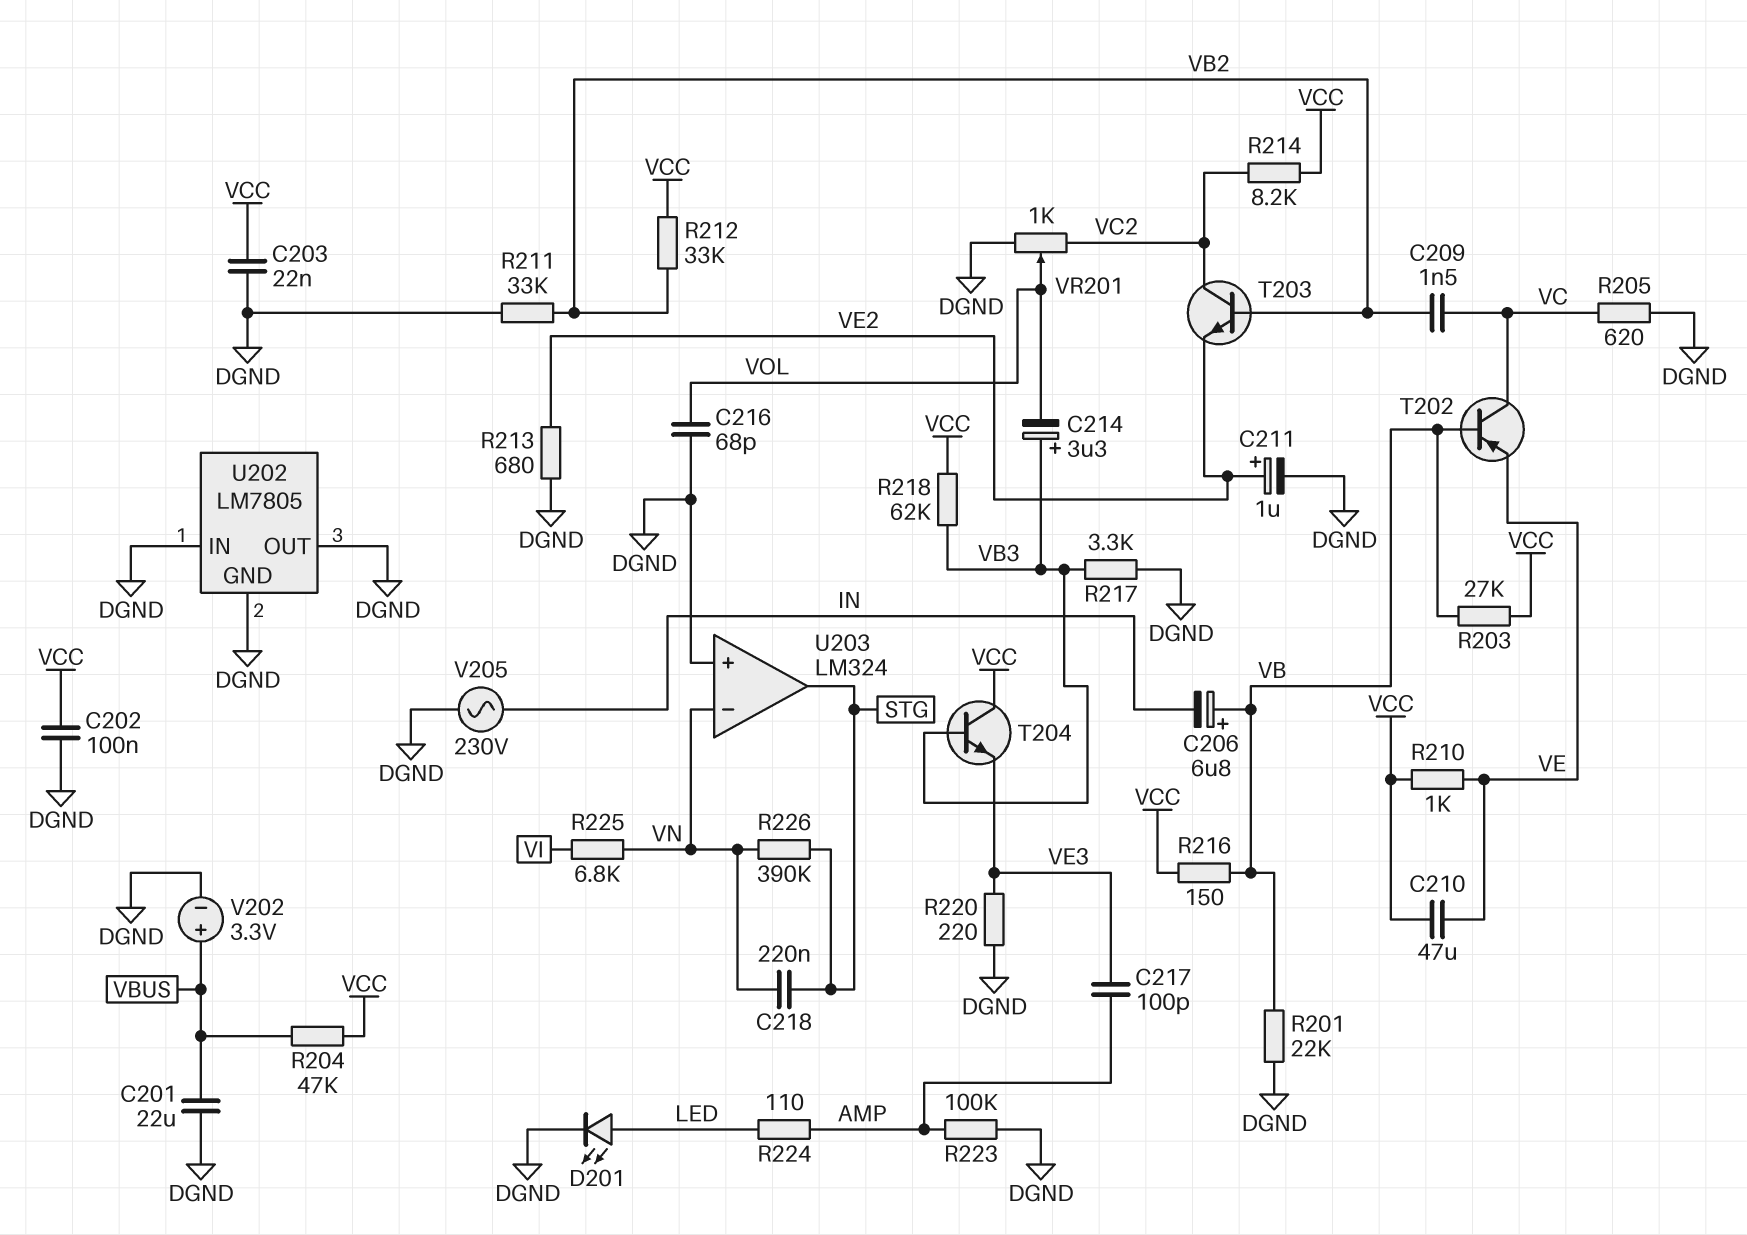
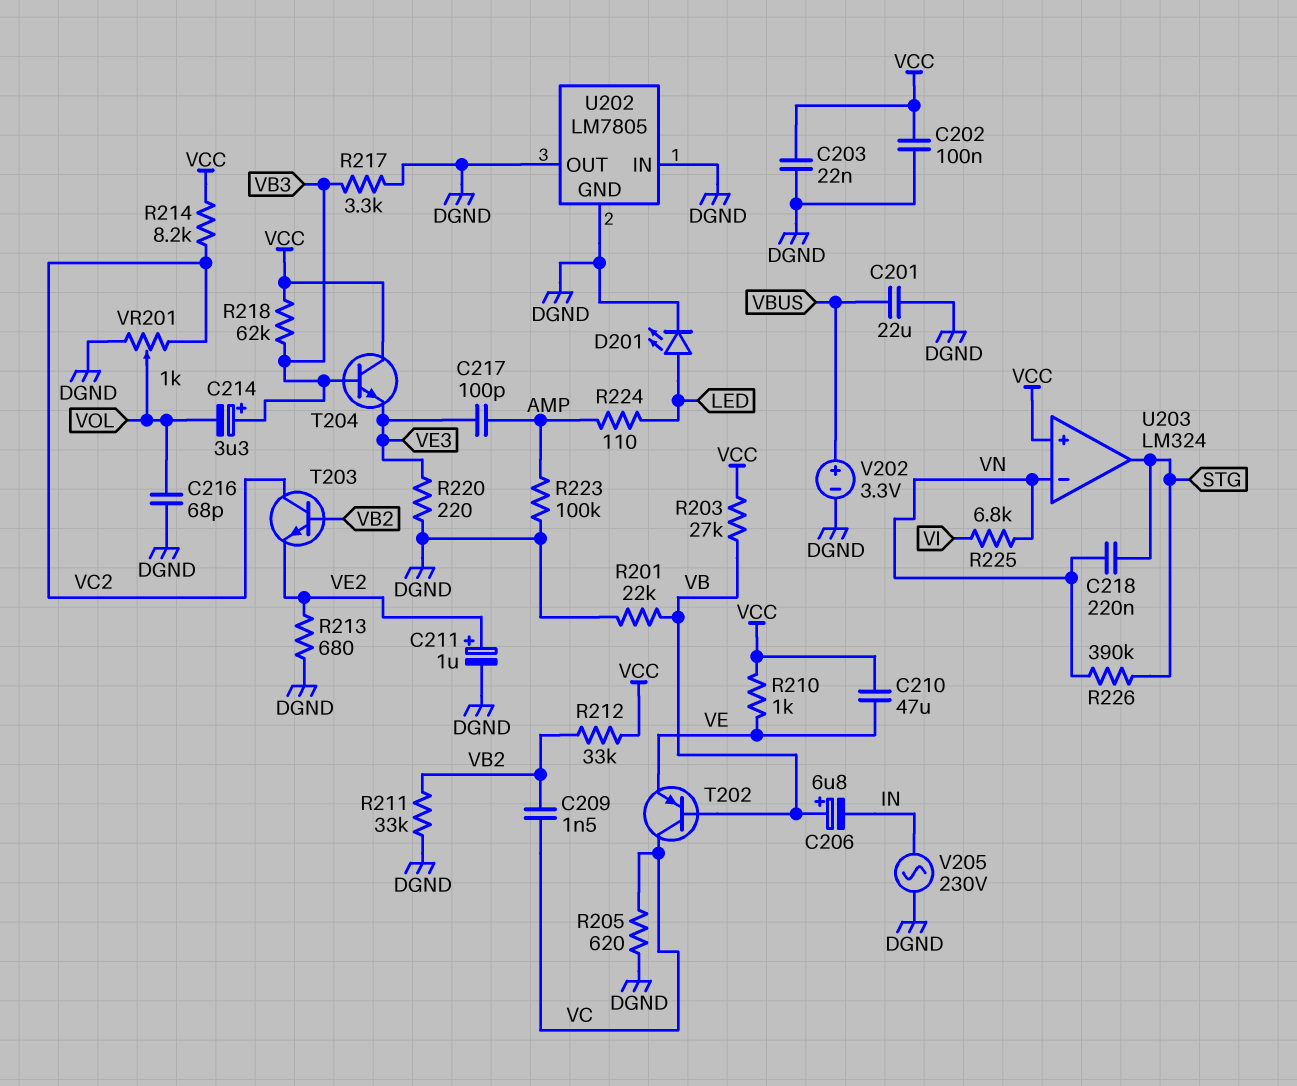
R204: 47k (VBUS, VCC) -> none
R216: 150 (VB, VCC) -> none
U203 pin in+: DGND -> VCC

